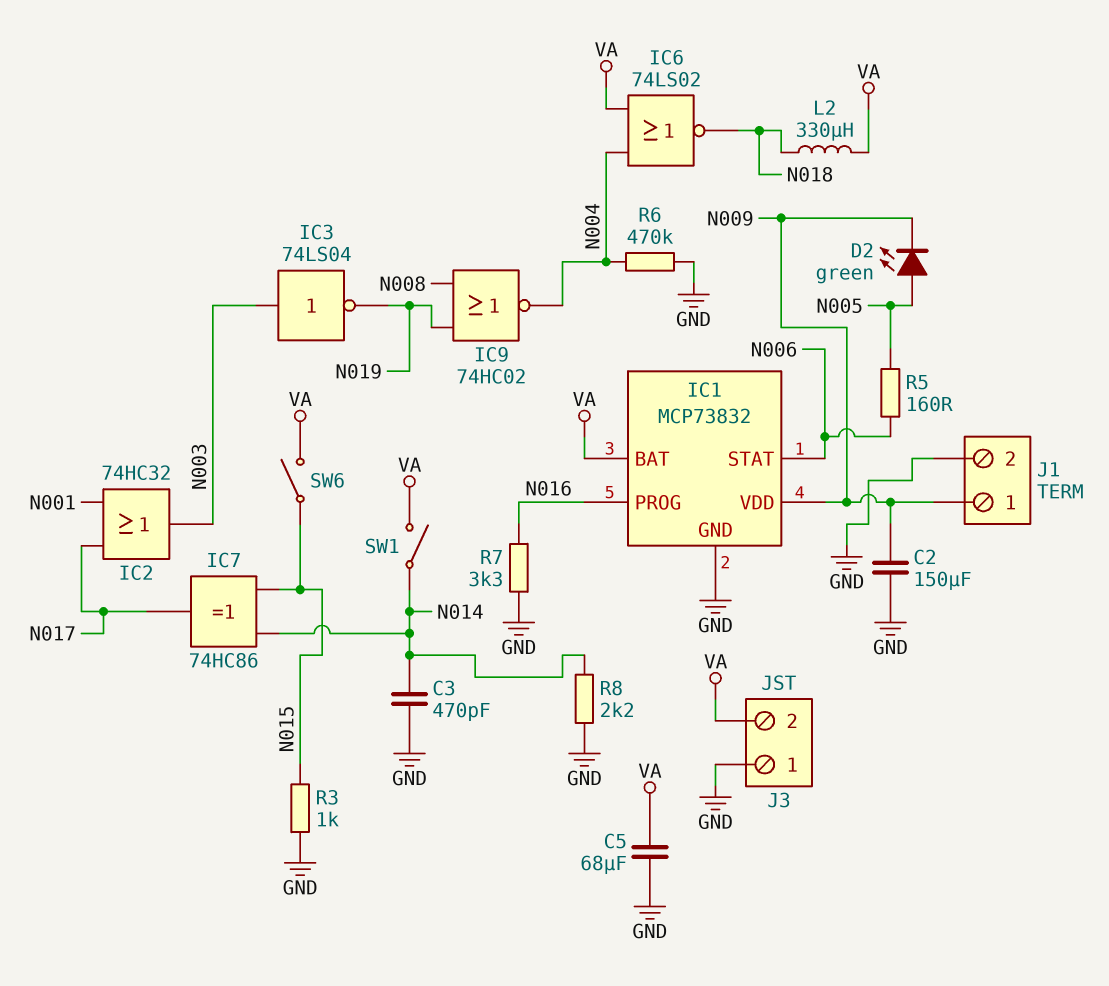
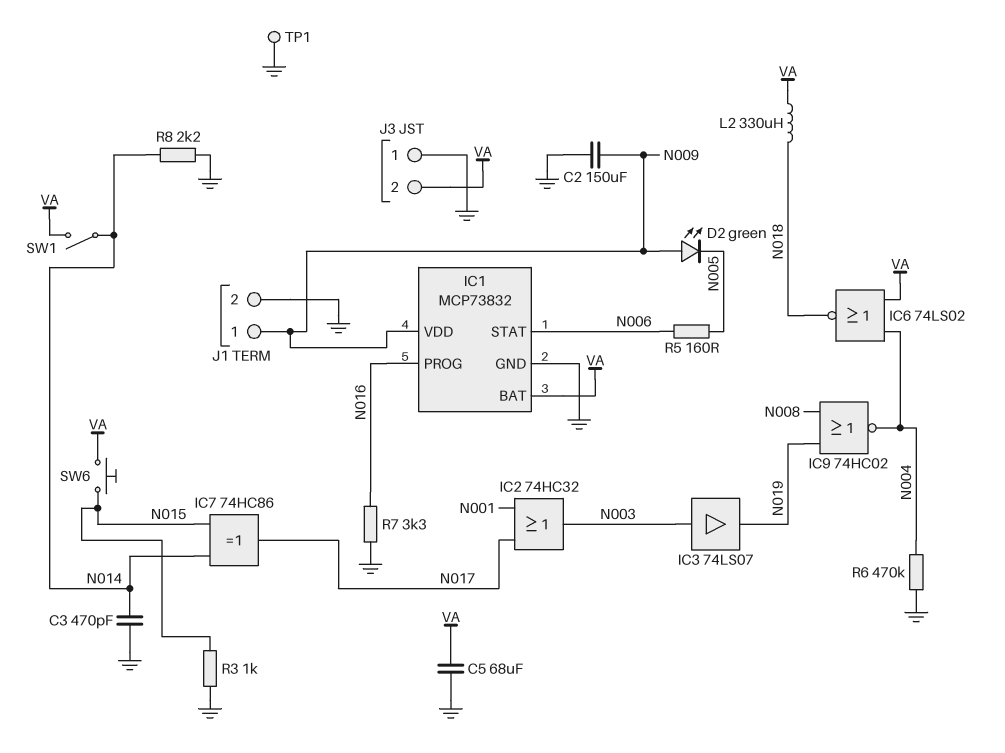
D2: LED green (A N005, K N009) -> LED green (A N009, K N005)
IC3: NOT 74LS04 (in N003, out N019) -> buffer 74LS07 (in N003, out N019)
SW6: switch (N015, VA) -> button (N015, VA)
TP1: none -> test point (GND)

